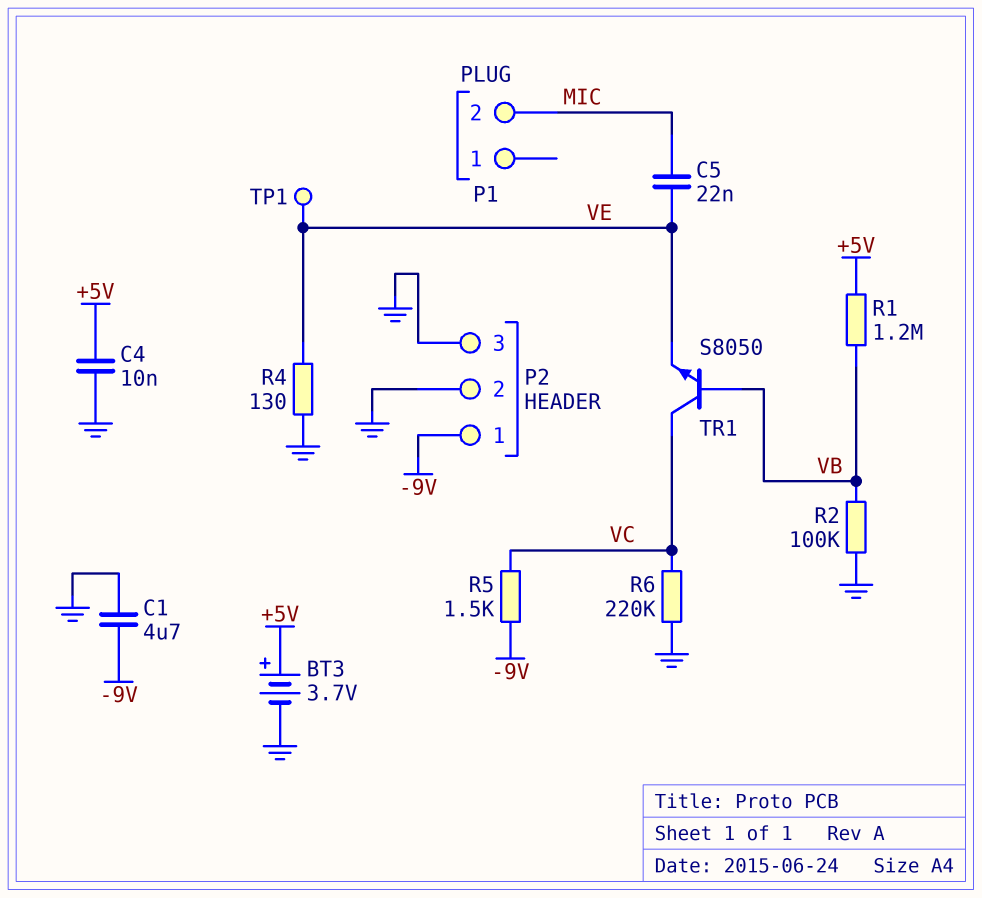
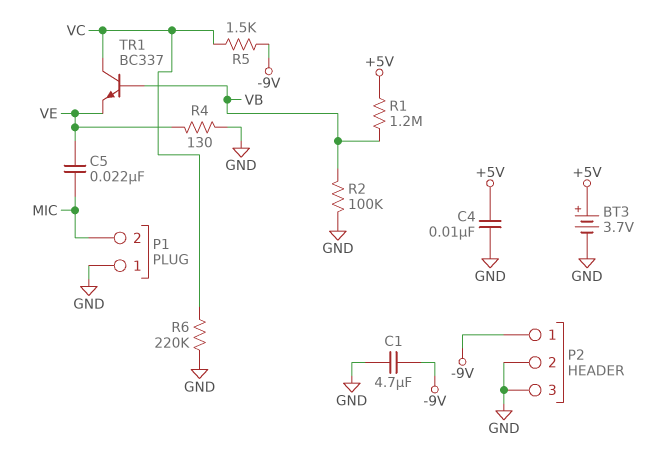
P1 pin 1: none -> GND
TP1: test point (VE) -> none
TR1: NPN S8050 (B VB, C VC, E VE) -> NPN BC337 (B VB, C VC, E VE)

